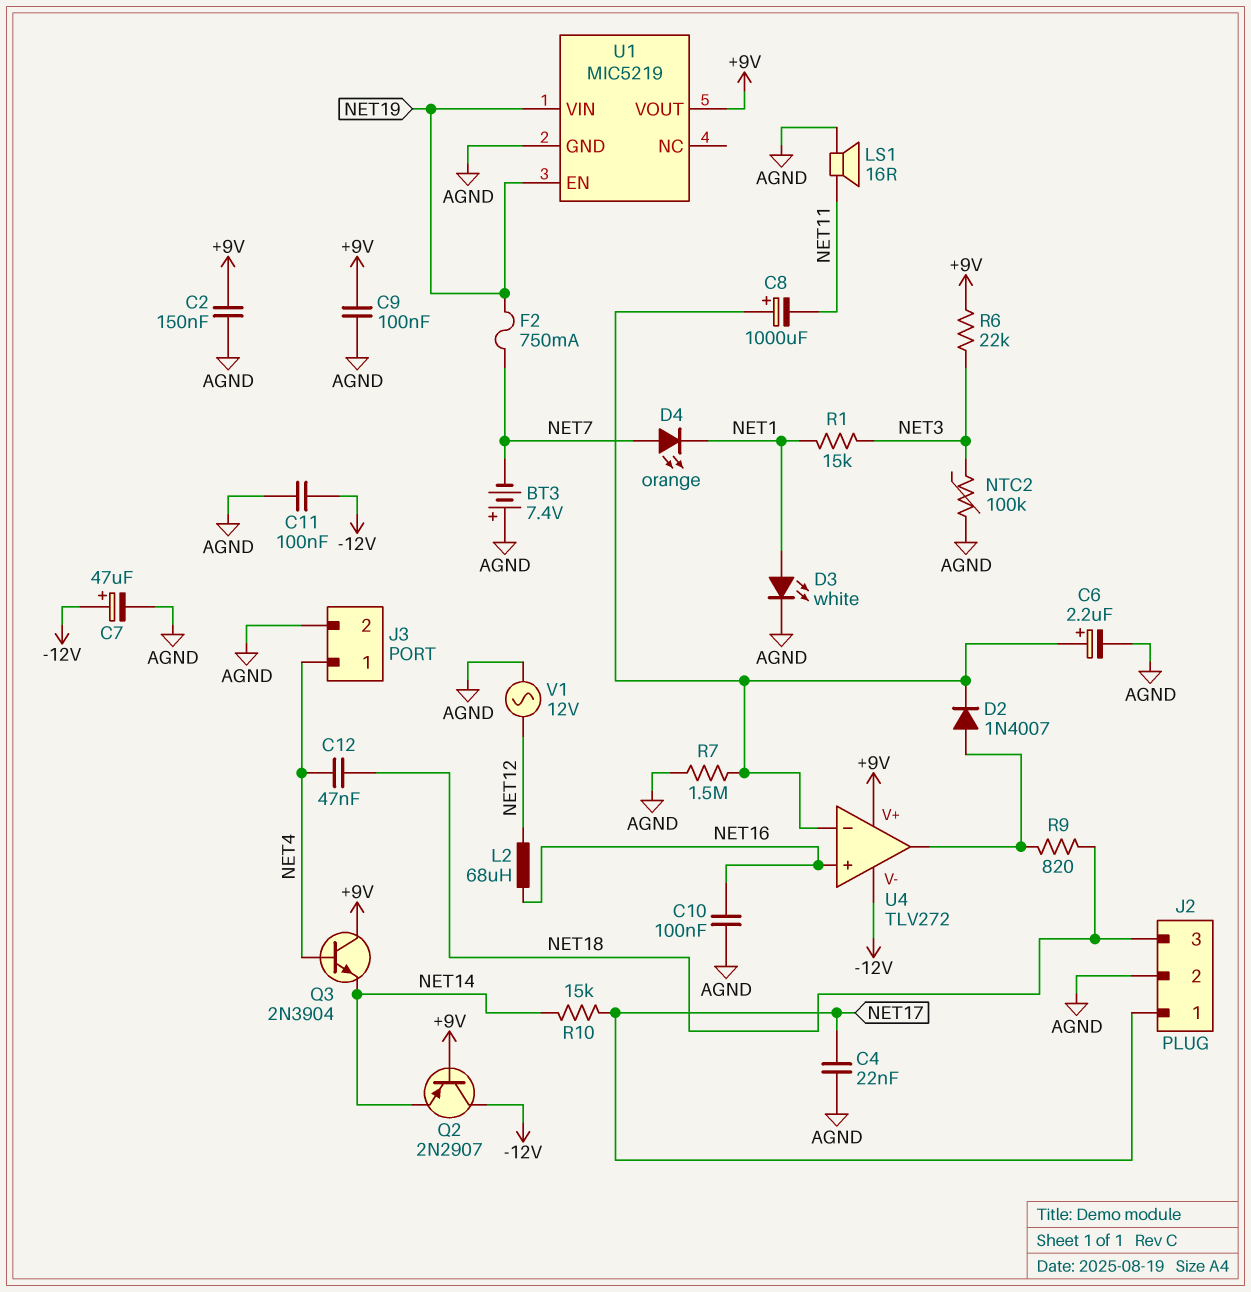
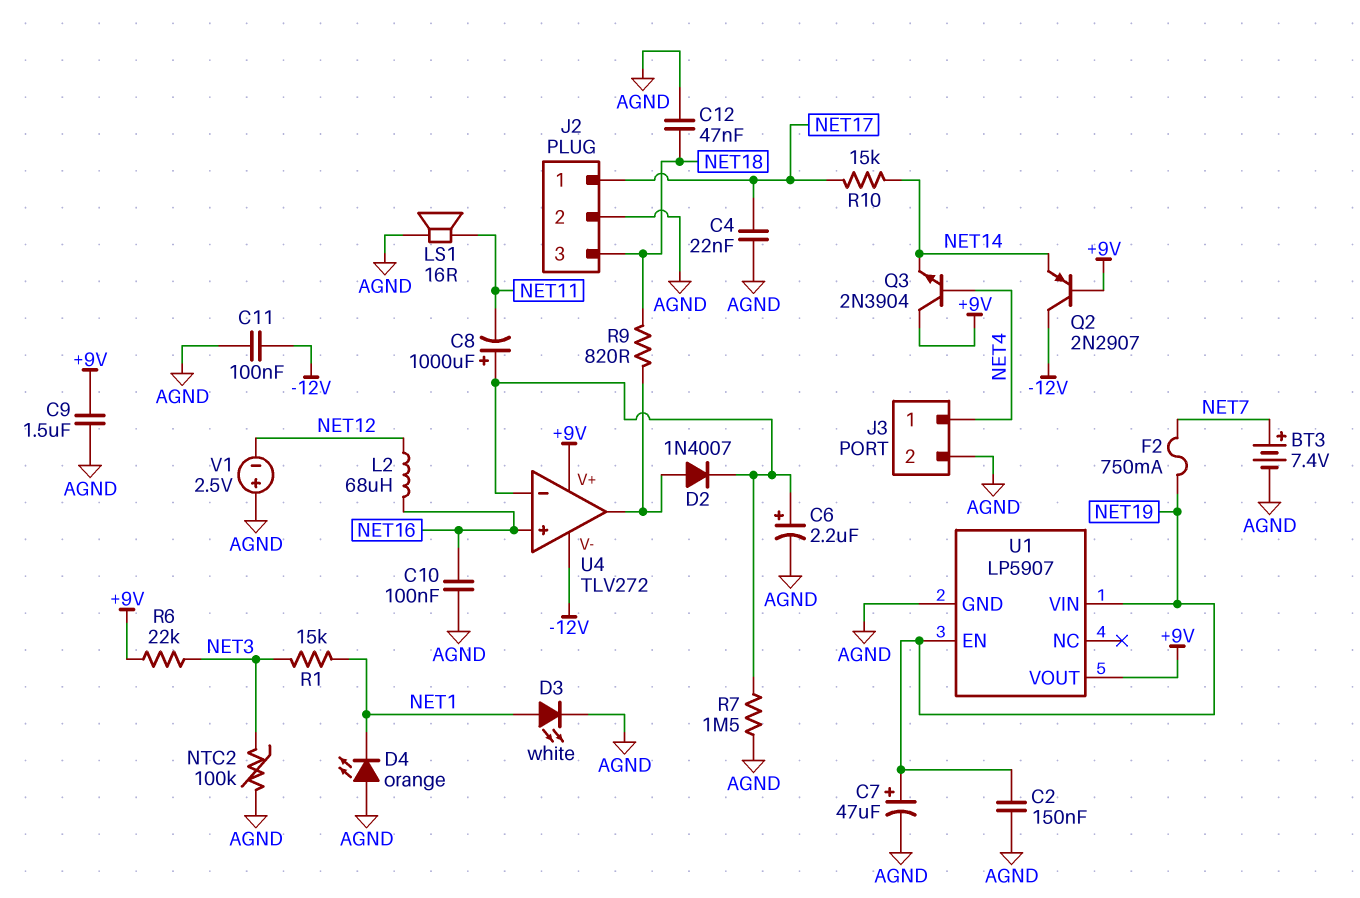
BT3: 7.4V (plus AGND, minus NET7) -> 7.4V (plus NET7, minus AGND)
C2: 150nF (+9V, AGND) -> 150nF (AGND, NET19)
C7: 47uF (plus -12V, minus AGND) -> 47uF (plus NET19, minus AGND)
C9: 100nF (+9V, AGND) -> 1.5uF (+9V, AGND)
C12: 47nF (NET4, NET18) -> 47nF (AGND, NET18)
D4: LED orange (A NET7, K NET1) -> LED orange (A AGND, K NET1)
U1: MIC5219 -> LP5907
V1: AC 12V (AGND, NET12) -> 2.5V (plus AGND, minus NET12)

